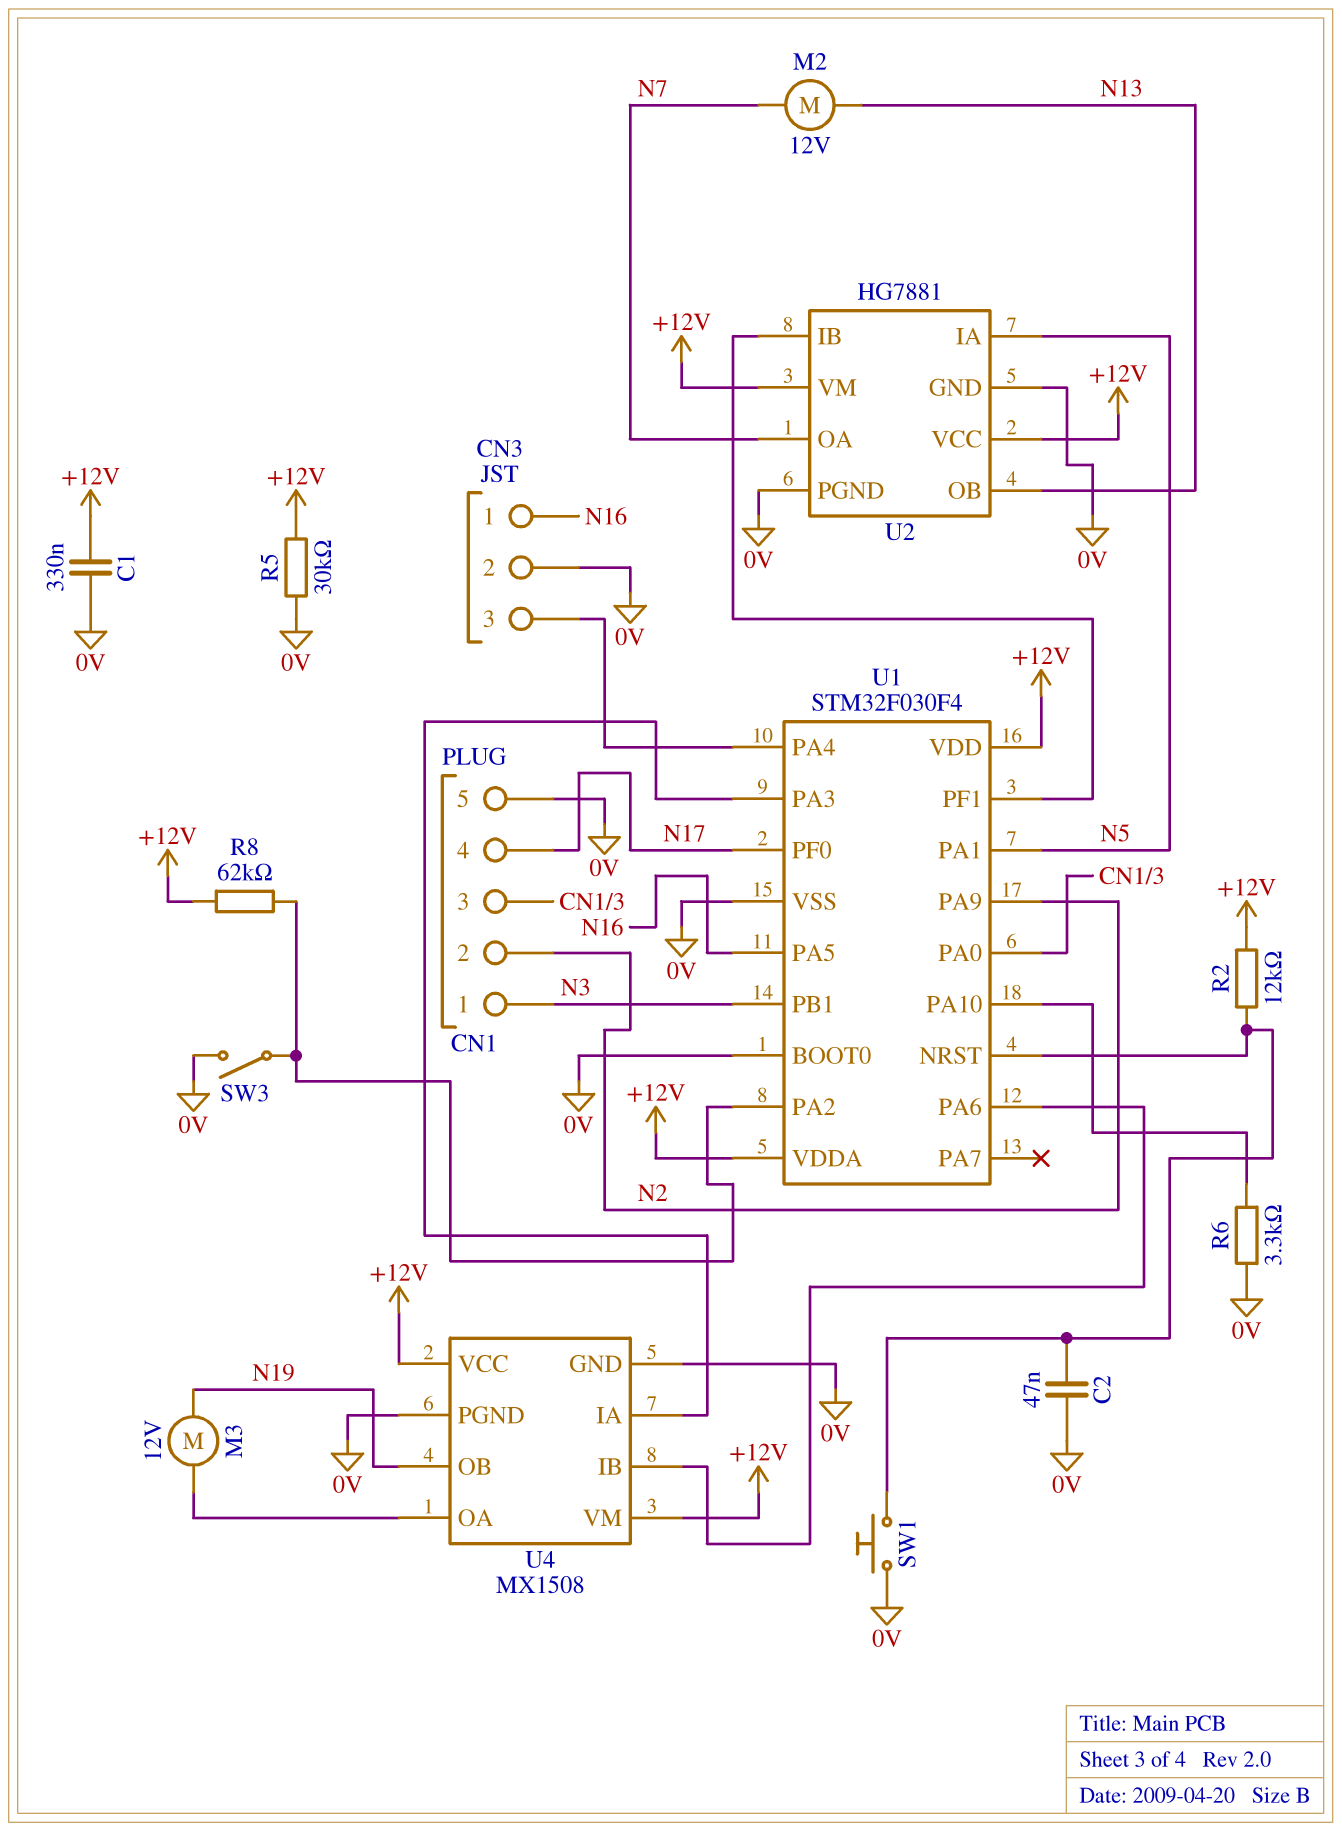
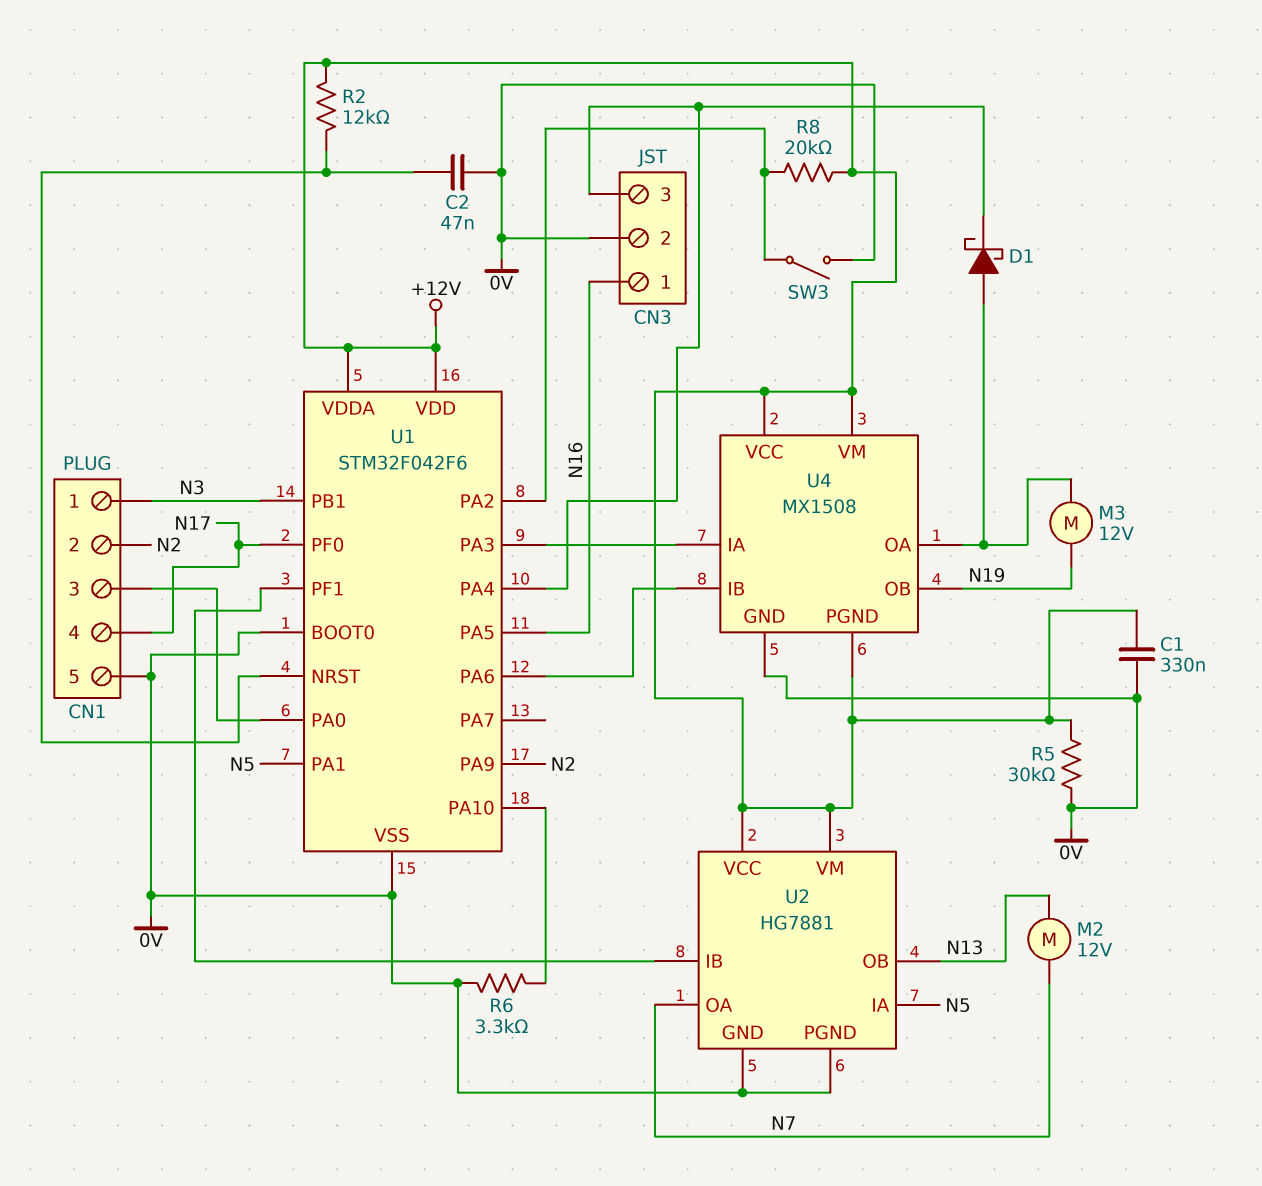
D1: none -> schottky (A U4/OA, K CN3/3)
R8: 62k (+12V, U1/PA2) -> 20k (+12V, U1/PA2)
SW1: button (0V, U1/NRST) -> none
U1: STM32F030F4 -> STM32F042F6
U4 pin PGND: 0V -> +12V

